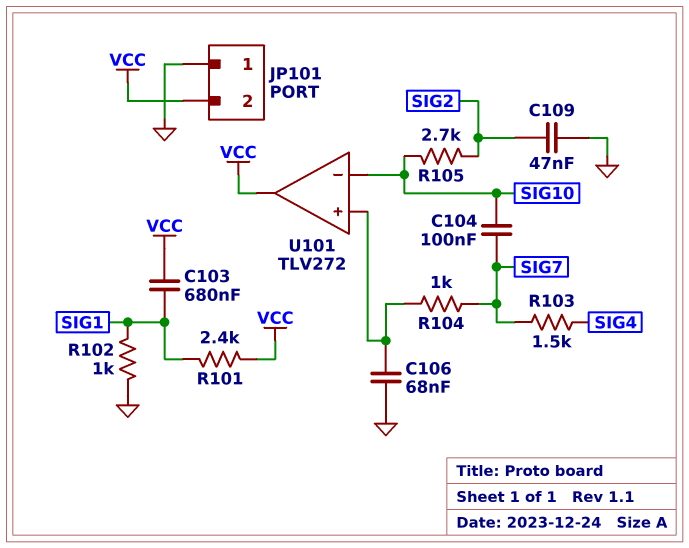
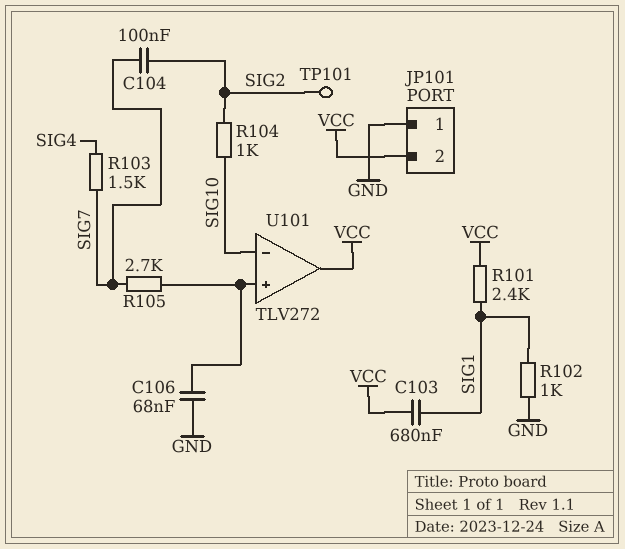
C104: 100nF (SIG7, SIG10) -> 100nF (SIG2, SIG7)
C109: 47nF (GND, SIG2) -> none
R104: 1k (SIG7, U101/in+) -> 1k (SIG2, SIG10)
R105: 2.7k (SIG2, SIG10) -> 2.7k (SIG7, U101/in+)
TP101: none -> test point (SIG2)

